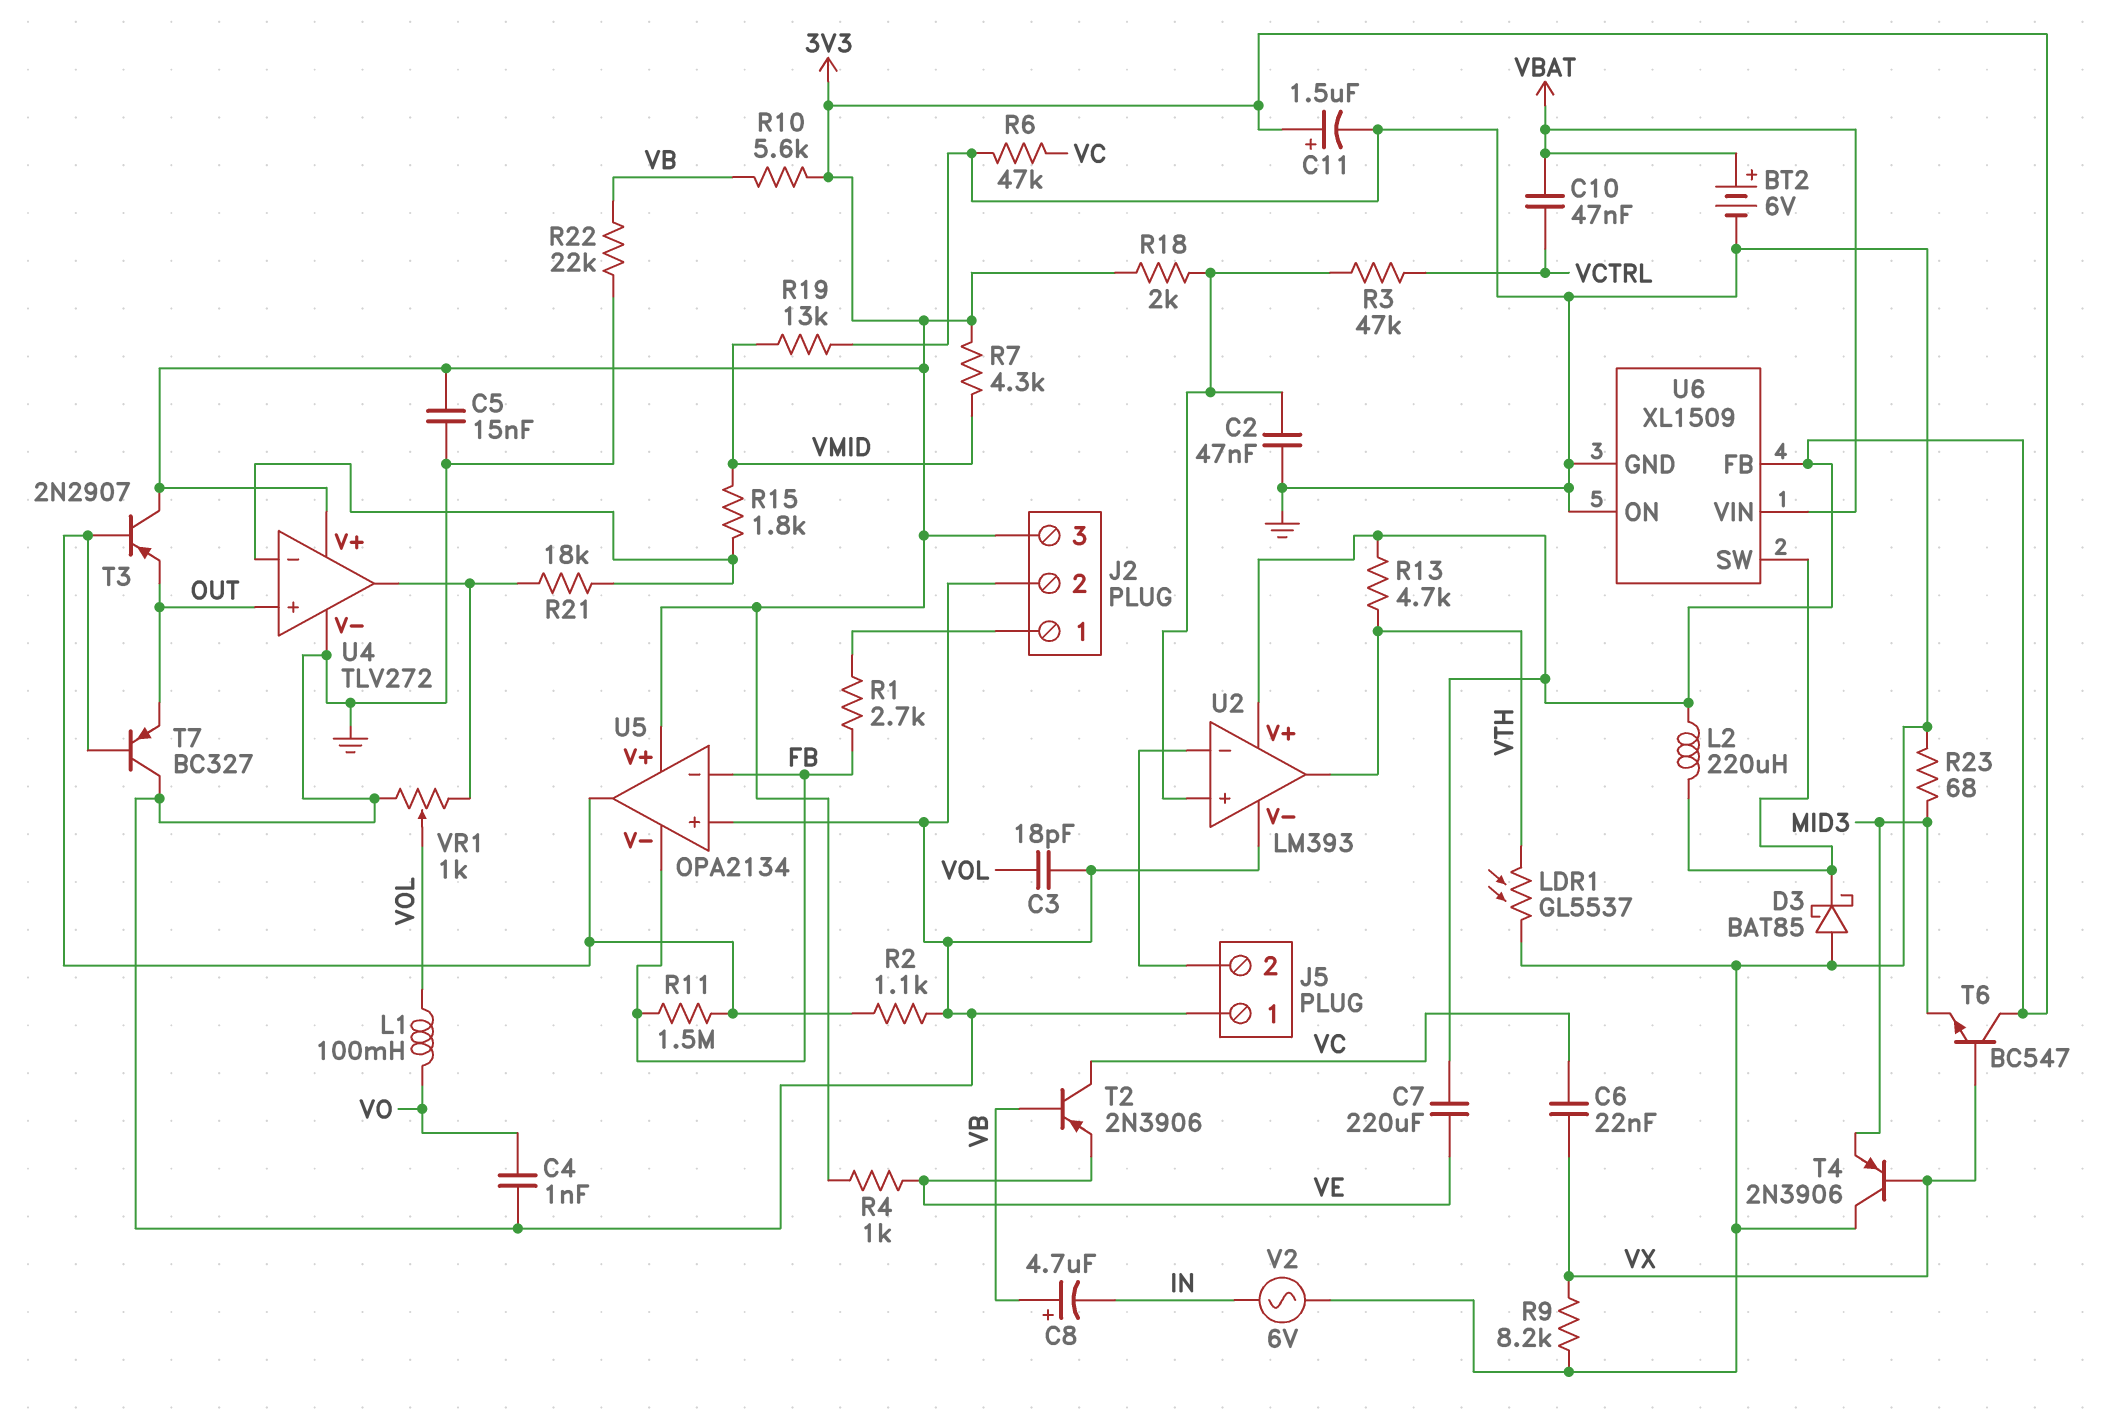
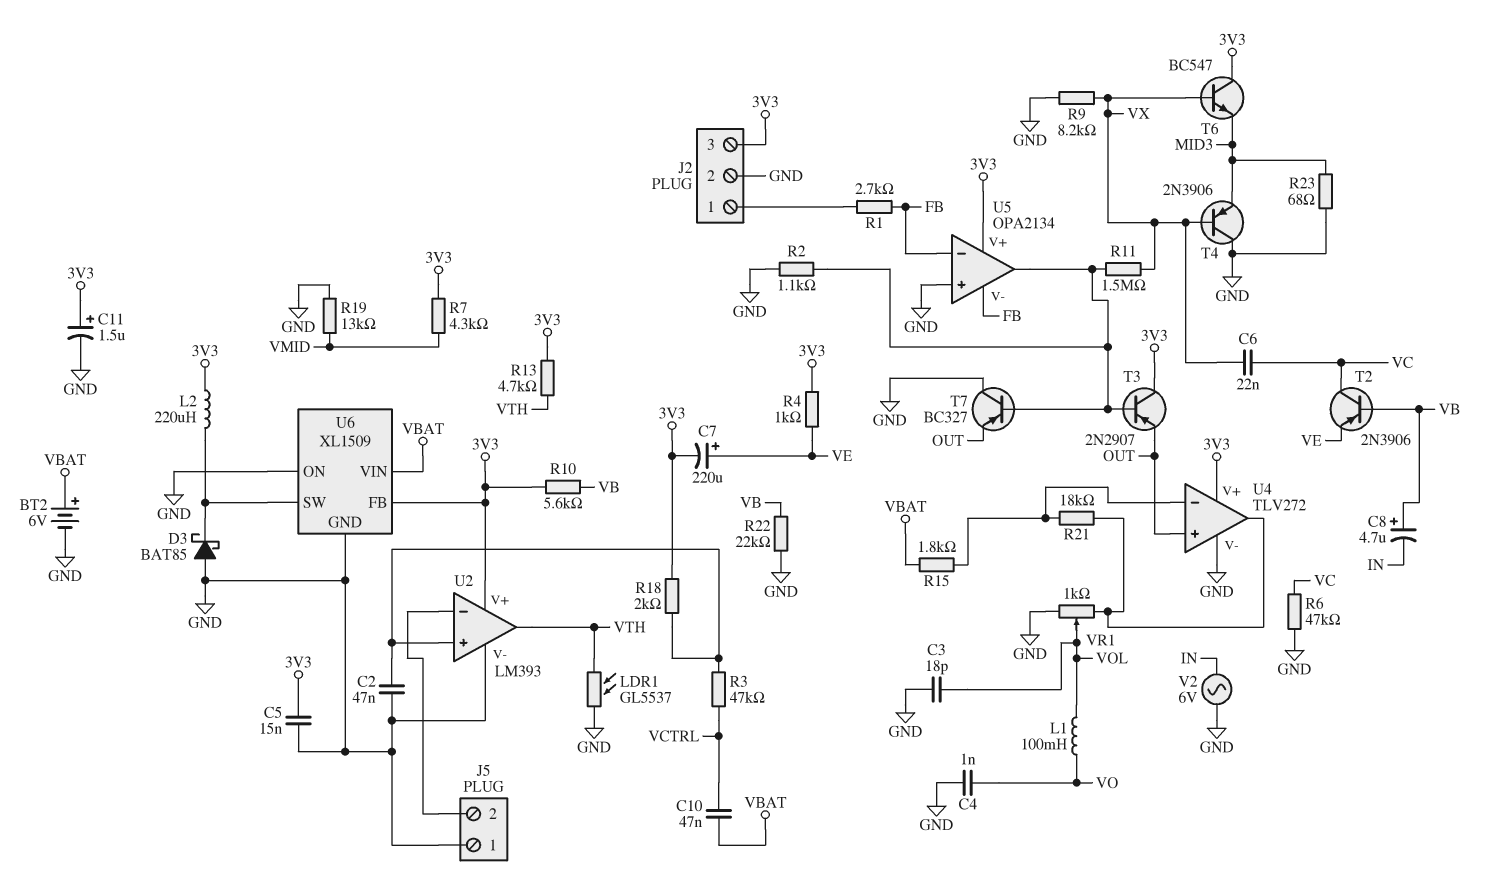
C7: 220uF (3V3, VE) -> 220uF (plus VE, minus 3V3)
R11: 1.5M (FB, U5/out) -> 1.5M (U5/out, VX)
R15: 1.8k (U4/in-, VMID) -> 1.8k (U4/in-, VBAT)

